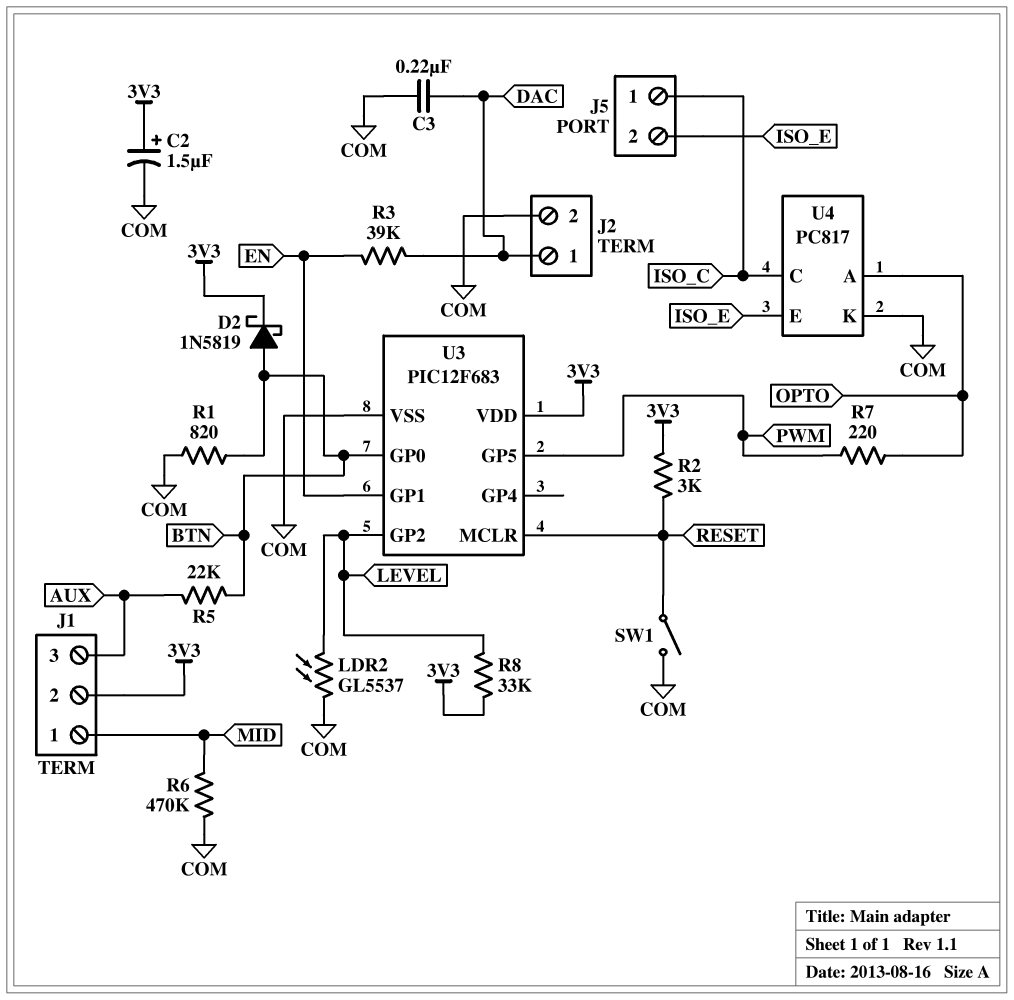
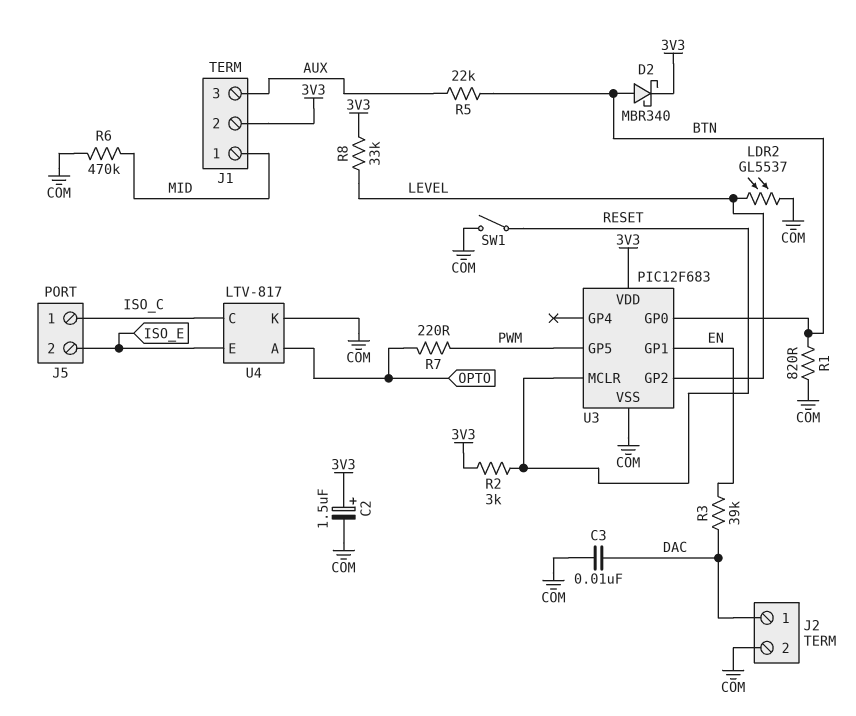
C3: 220nF (COM, DAC) -> 10nF (COM, DAC)
D2: schottky 1N5819 (A BTN, K 3V3) -> schottky MBR340 (A BTN, K 3V3)
U4: PC817 -> LTV-817

